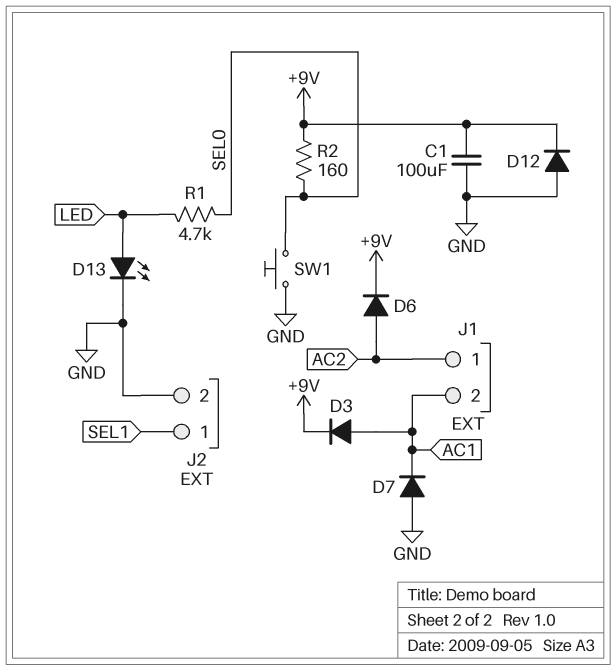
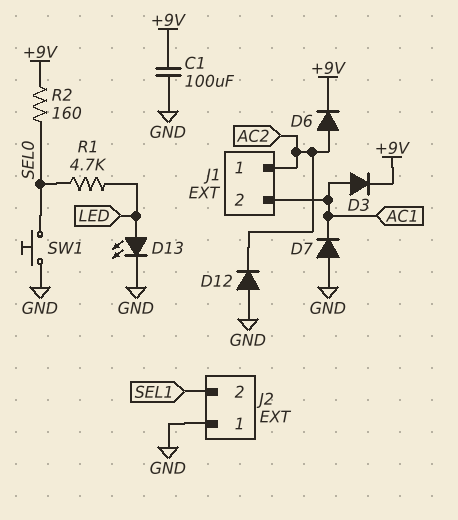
D12: diode (A GND, K +9V) -> diode (A GND, K AC2)
J2 pin 1: SEL1 -> GND
J2 pin 2: GND -> SEL1

